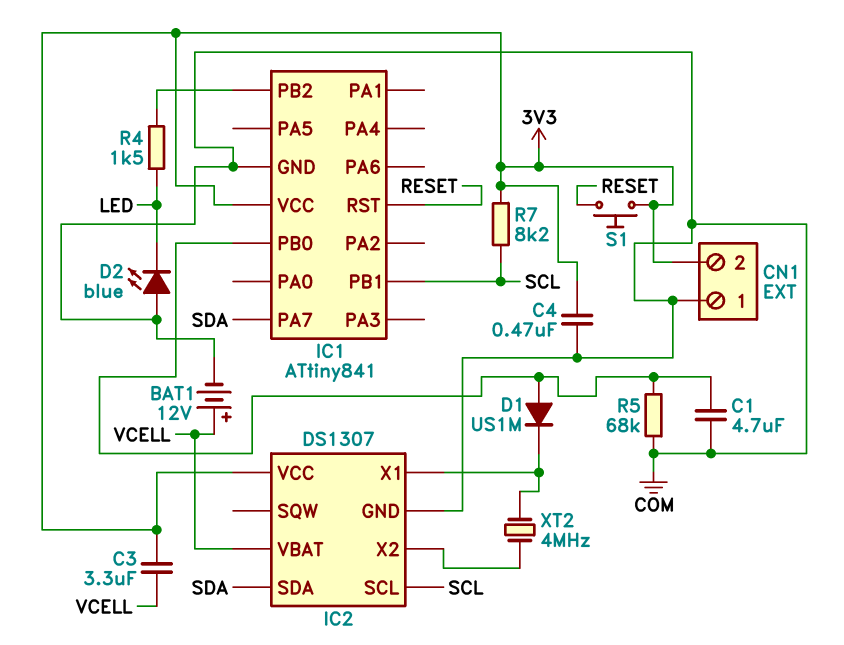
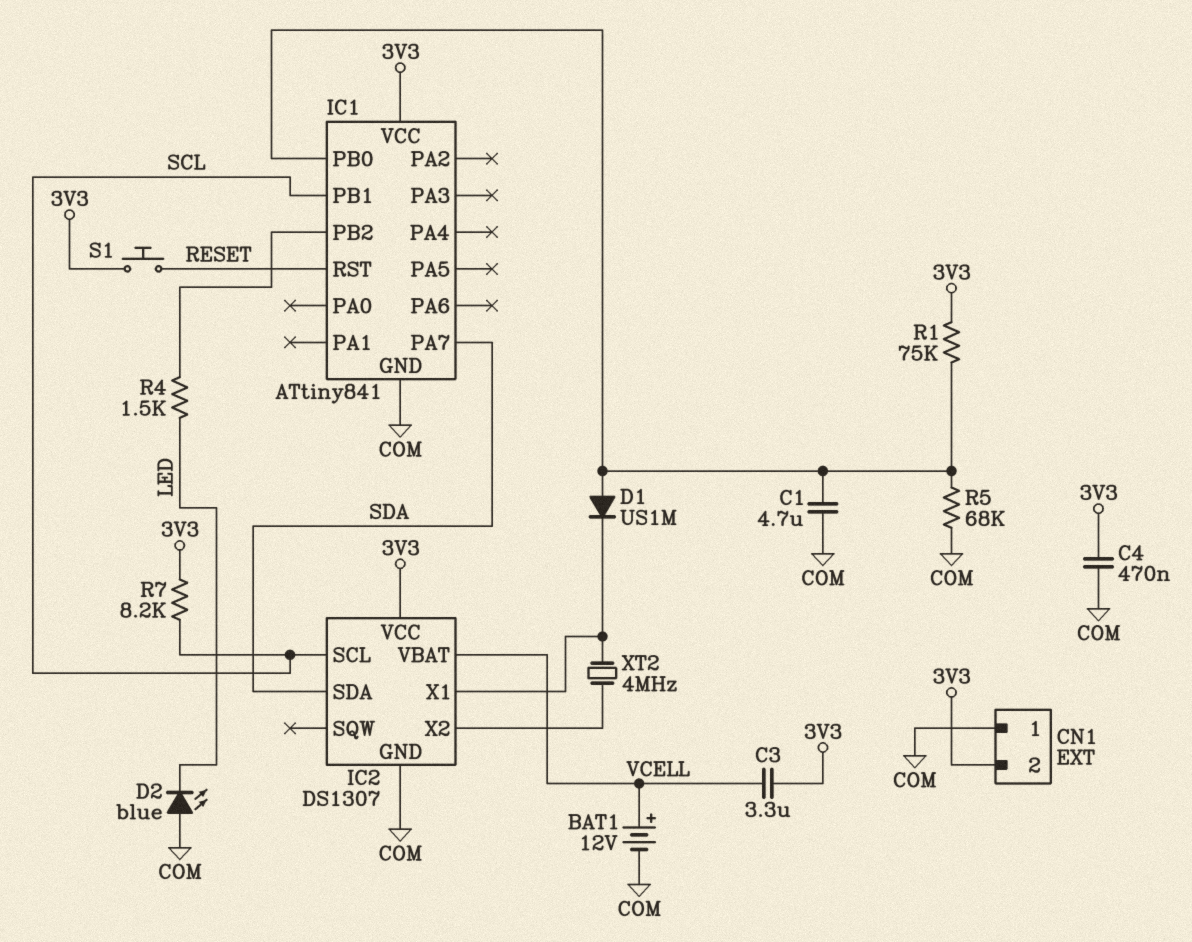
R1: none -> 75k (3V3, IC1/PB0)

